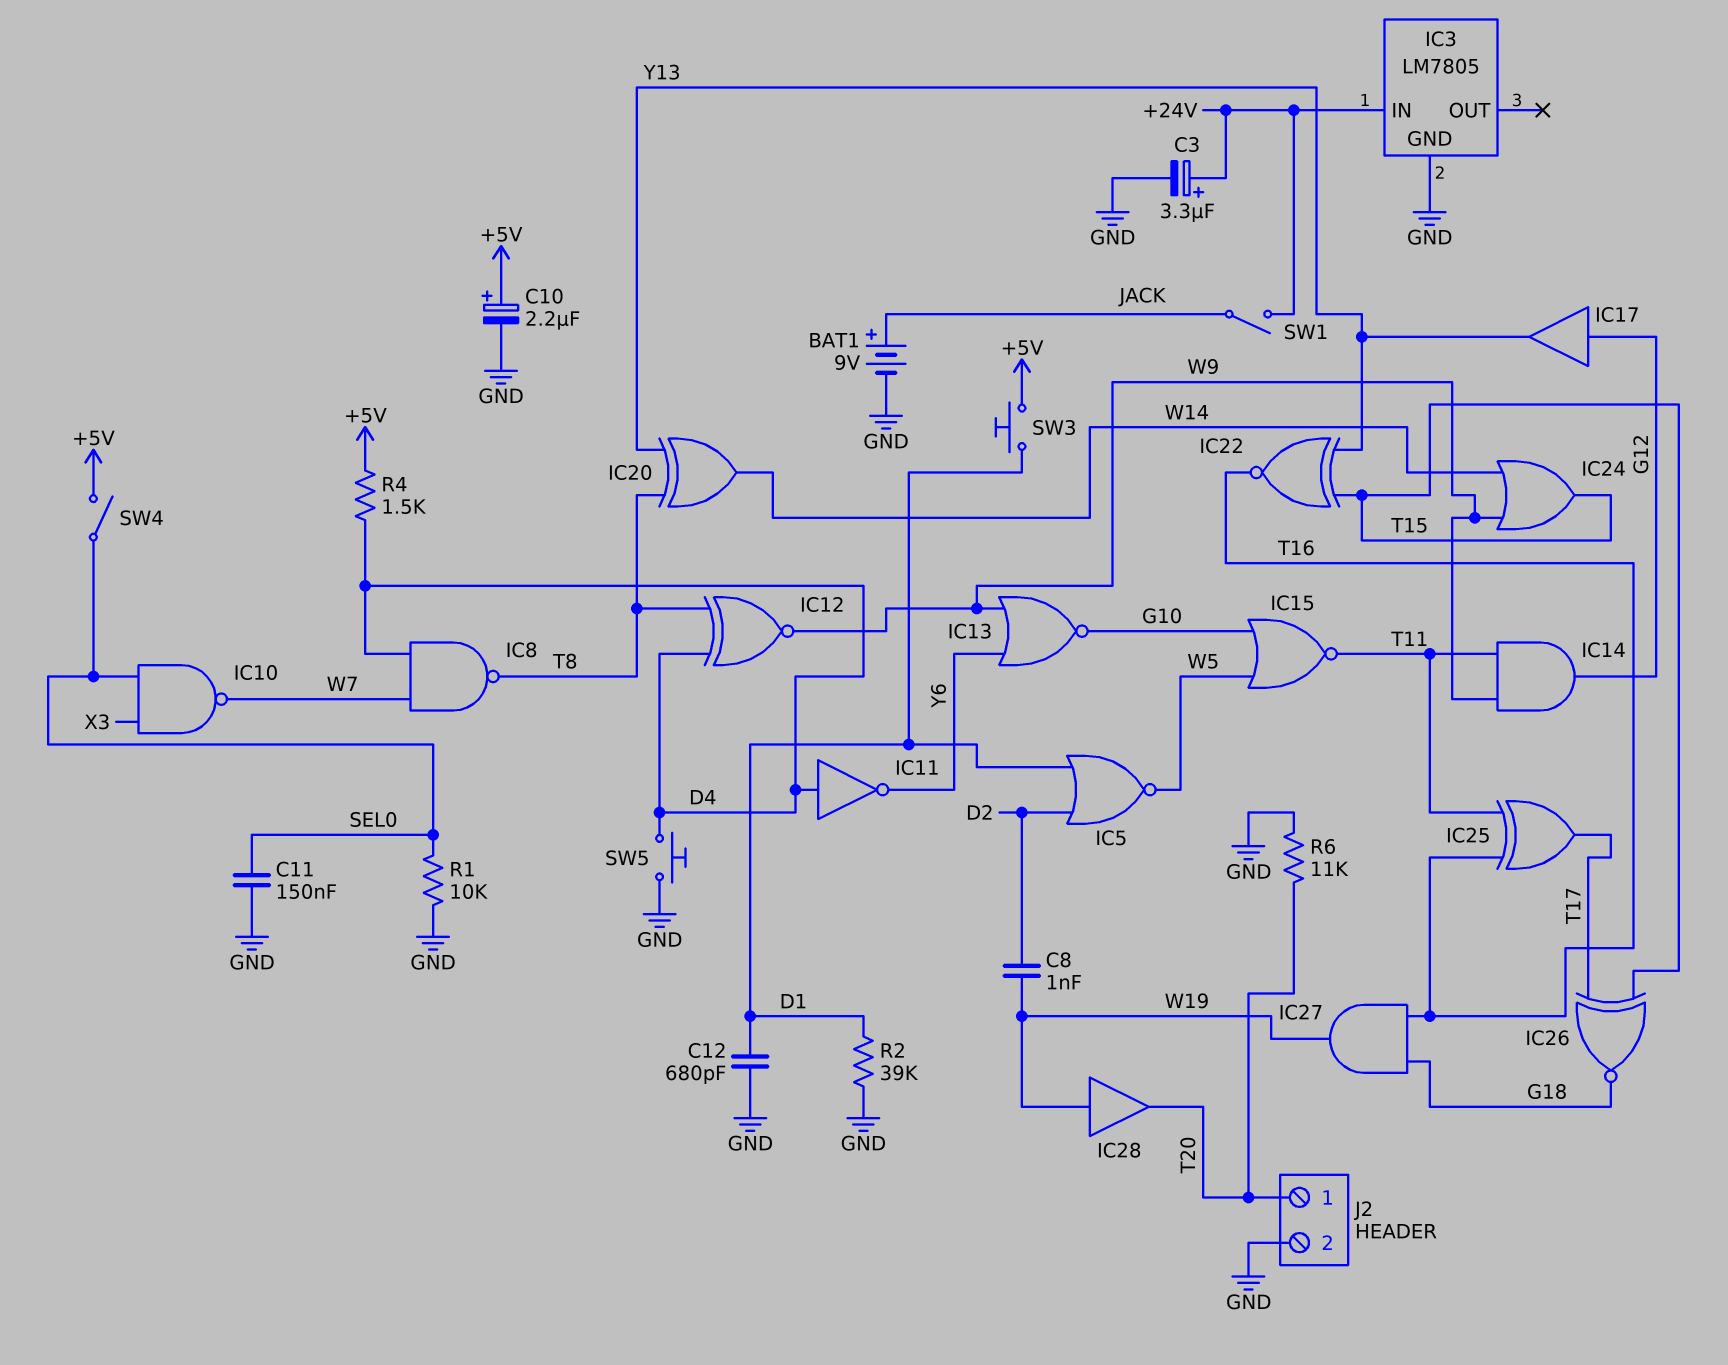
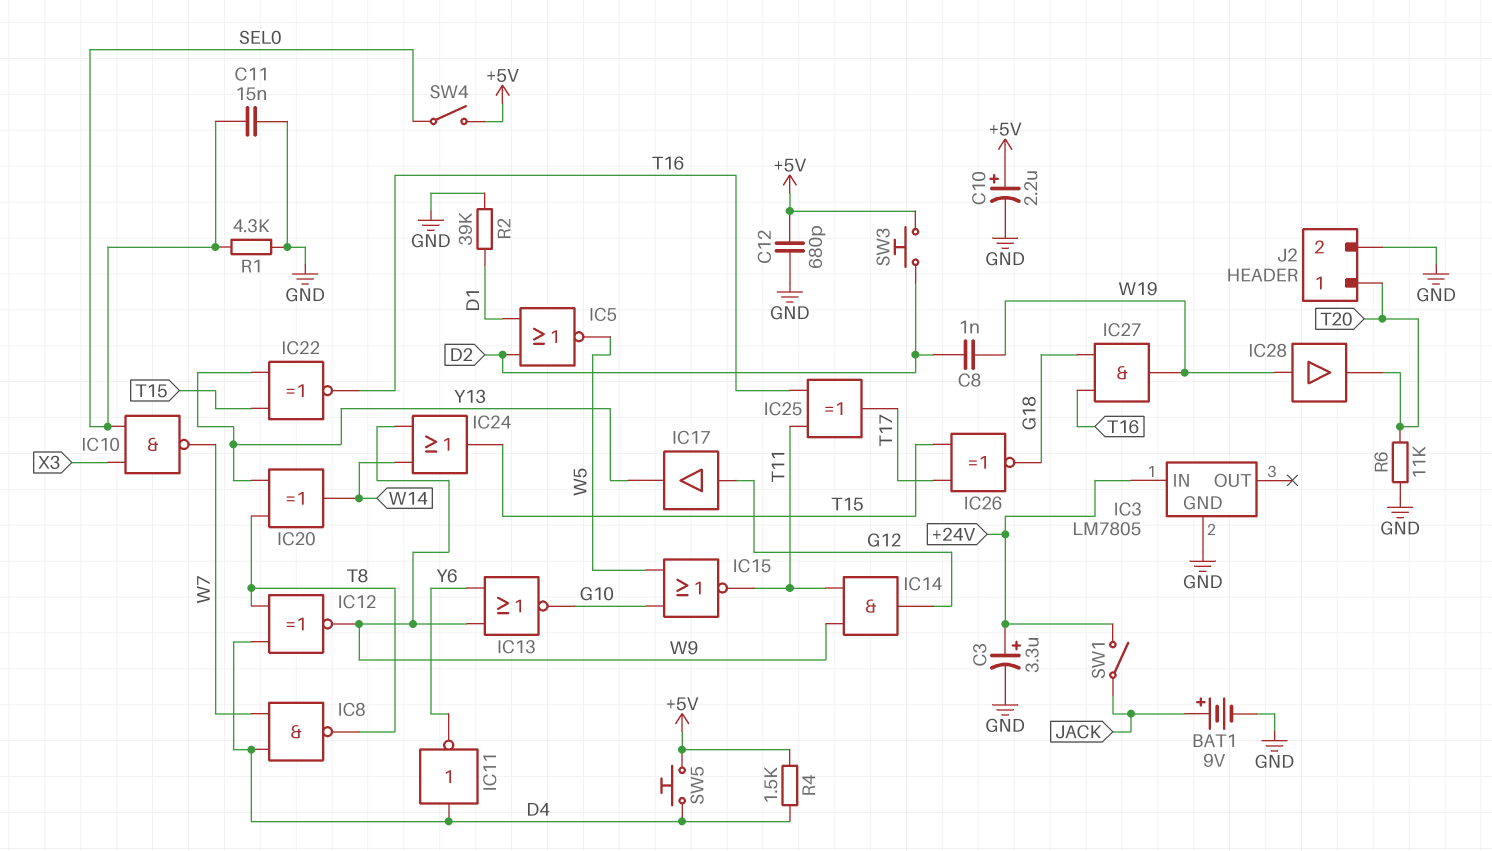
C11: 150nF (GND, SEL0) -> 15nF (GND, SEL0)
C12: 680pF (D1, GND) -> 680pF (+5V, GND)
R1: 10k (GND, SEL0) -> 4.3k (GND, SEL0)
SW3: button (+5V, D1) -> button (+5V, D2)
SW5: button (D4, GND) -> button (+5V, D4)

